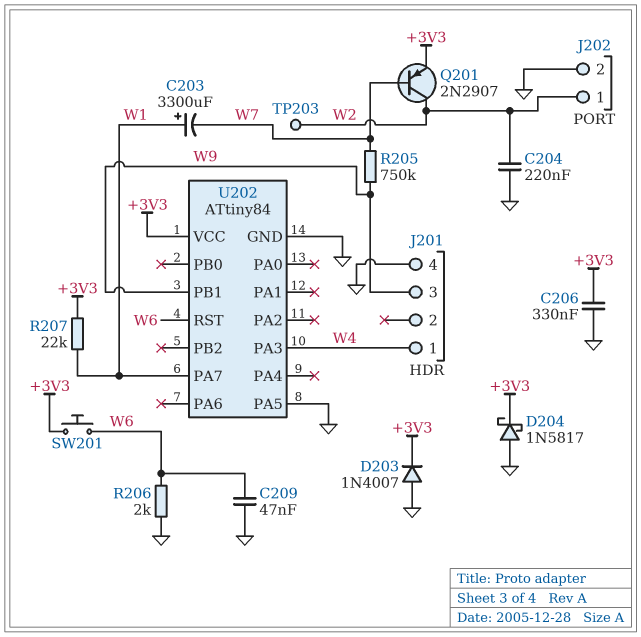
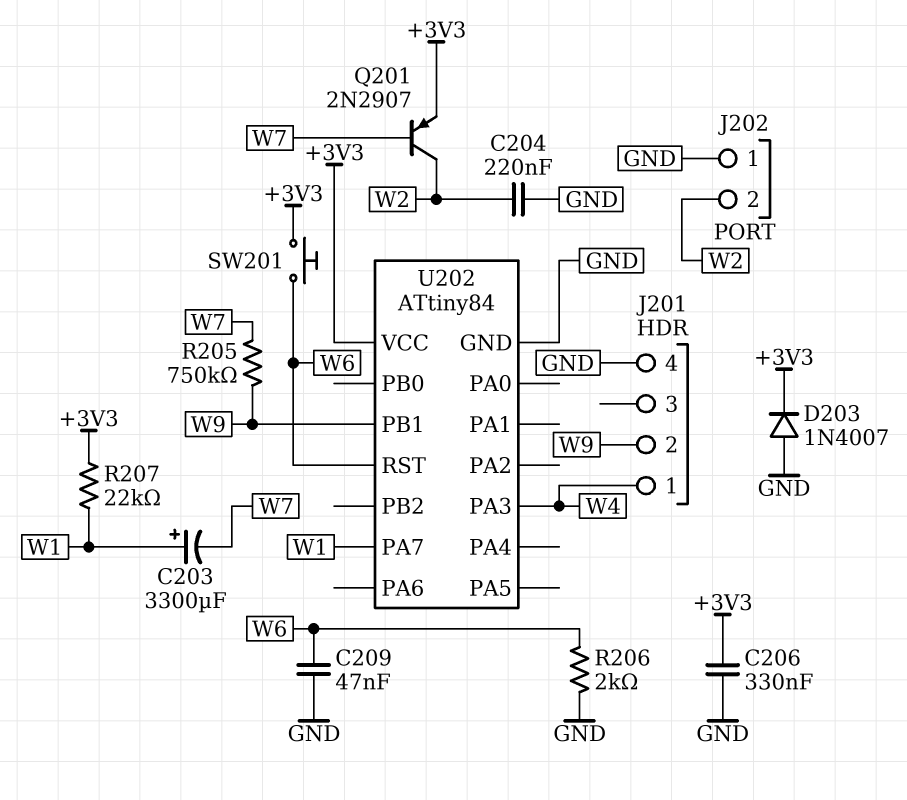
D204: schottky 1N5817 (A GND, K +3V3) -> none
J201 pin 2: none -> W9
J201 pin 3: W9 -> none
J202 pin 1: W2 -> GND
J202 pin 2: GND -> W2
TP203: test point (W2) -> none
U202 pin PA5: GND -> none

